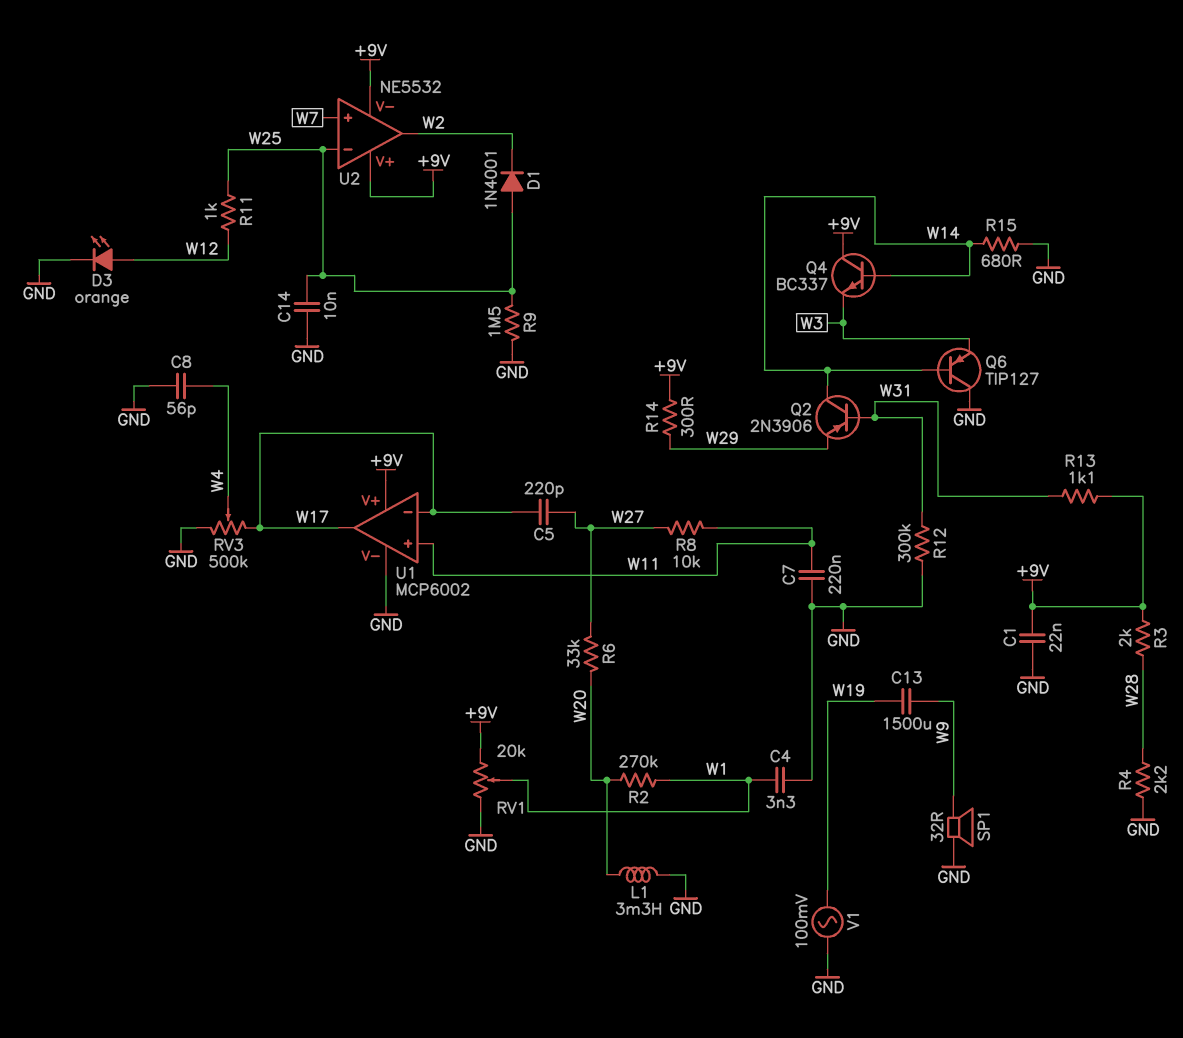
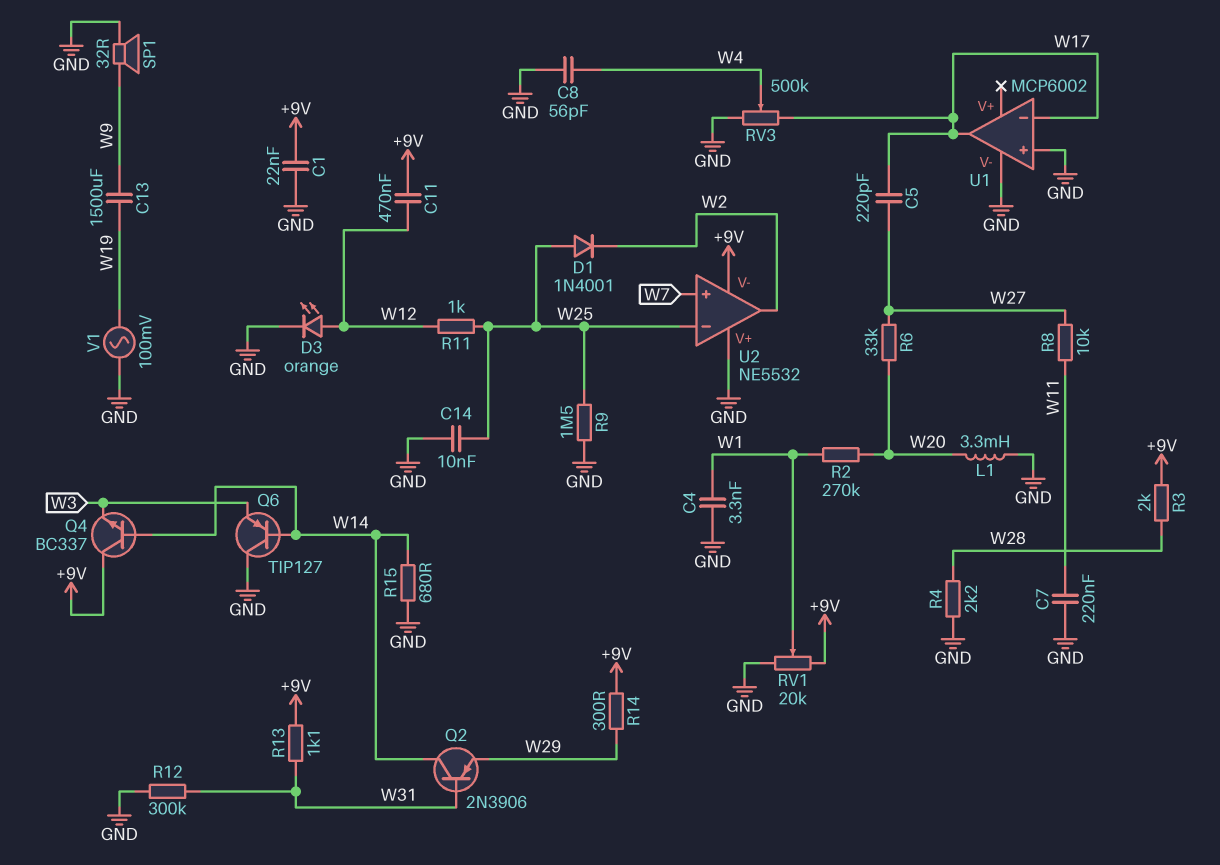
C11: none -> 470nF (+9V, W12)
U1 pin V+: +9V -> none
U1 pin in+: W11 -> GND
U2 pin V+: +9V -> GND

